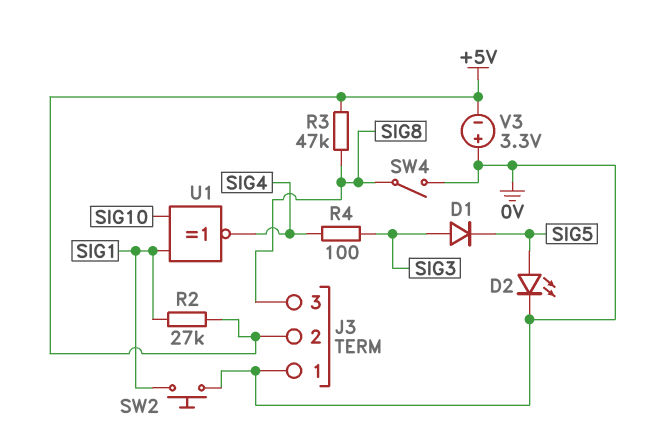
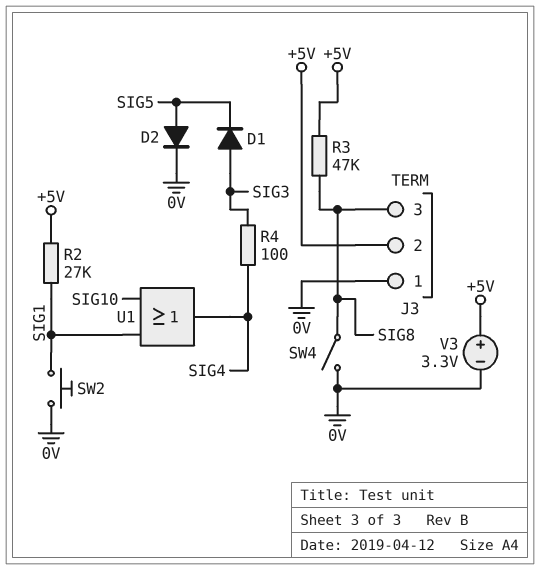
D2: LED (A SIG5, K 0V) -> diode (A SIG5, K 0V)
U1: XNOR (in SIG1, in SIG10, out SIG4) -> OR (in SIG1, in SIG10, out SIG4)
V3: 3.3V (plus 0V, minus +5V) -> 3.3V (plus +5V, minus 0V)

